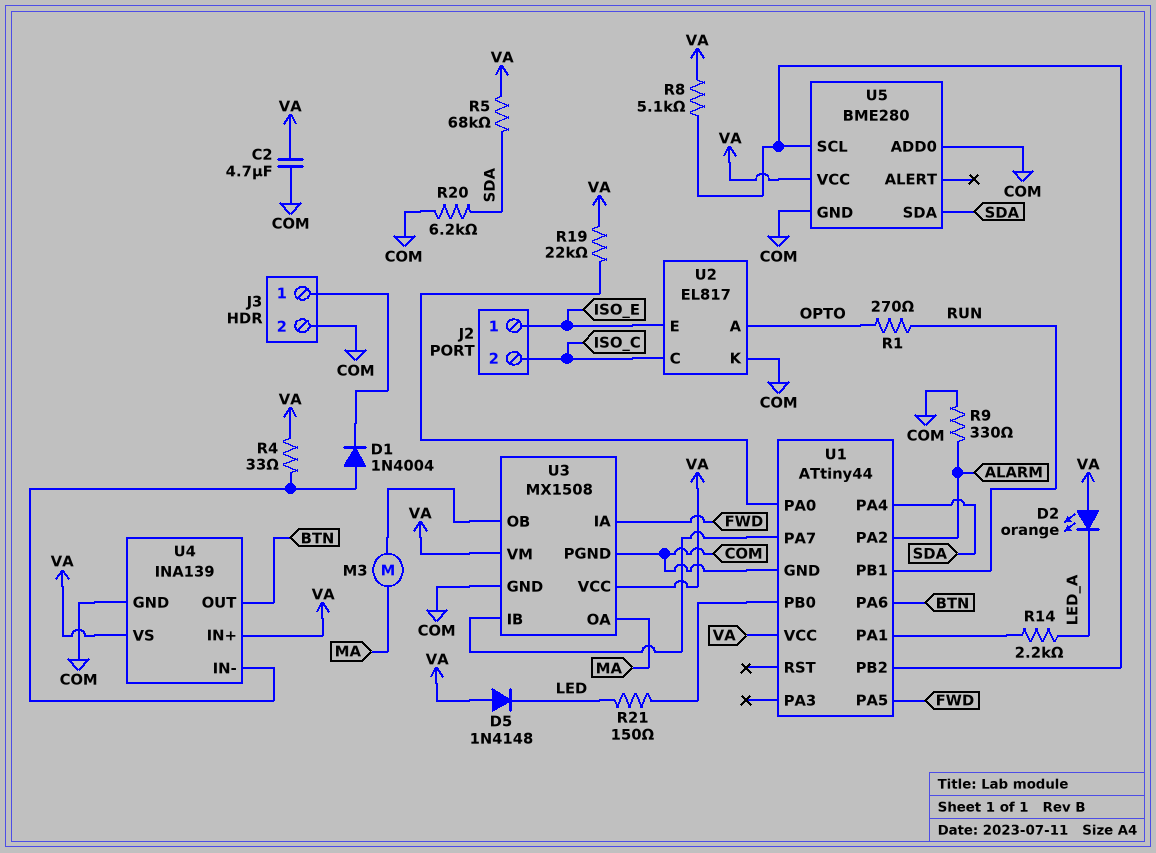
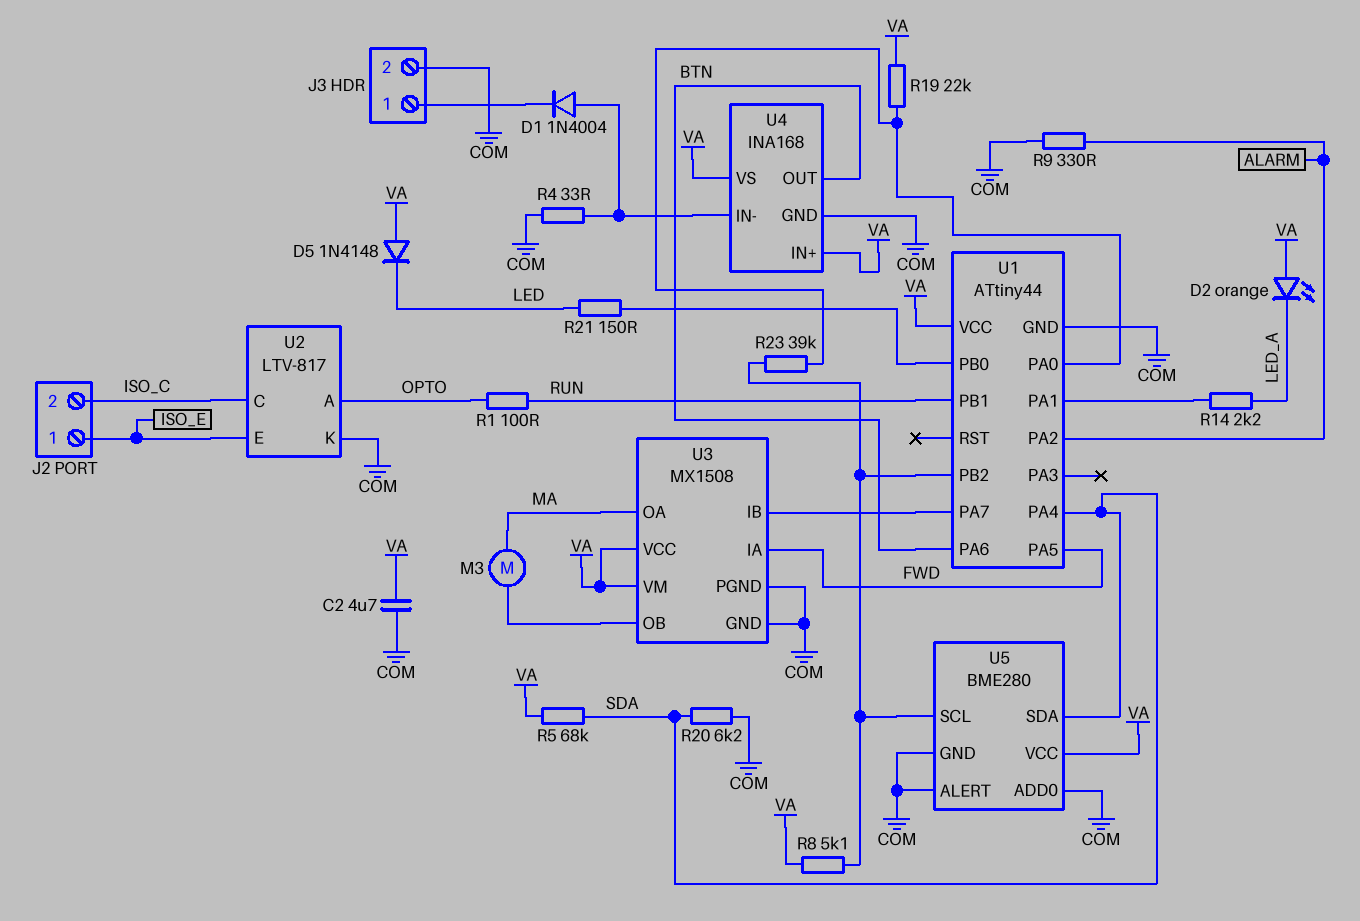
R1: 270 (OPTO, RUN) -> 100 (OPTO, RUN)
R4: 33 (U4/IN-, VA) -> 33 (COM, U4/IN-)
R23: none -> 39k (U1/PA0, U1/PB2)
U2: EL817 -> LTV-817
U4: INA139 -> INA168
U5 pin ALERT: none -> COM

